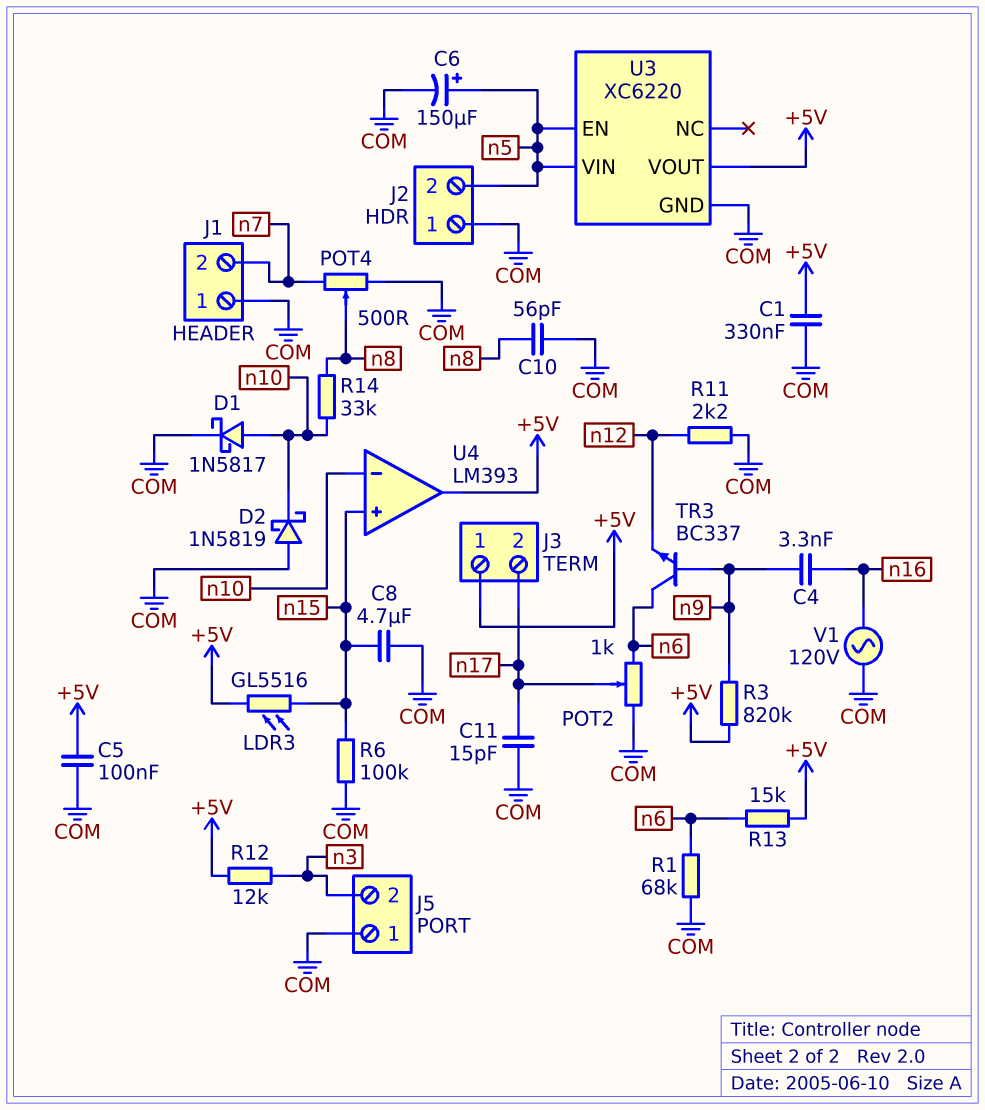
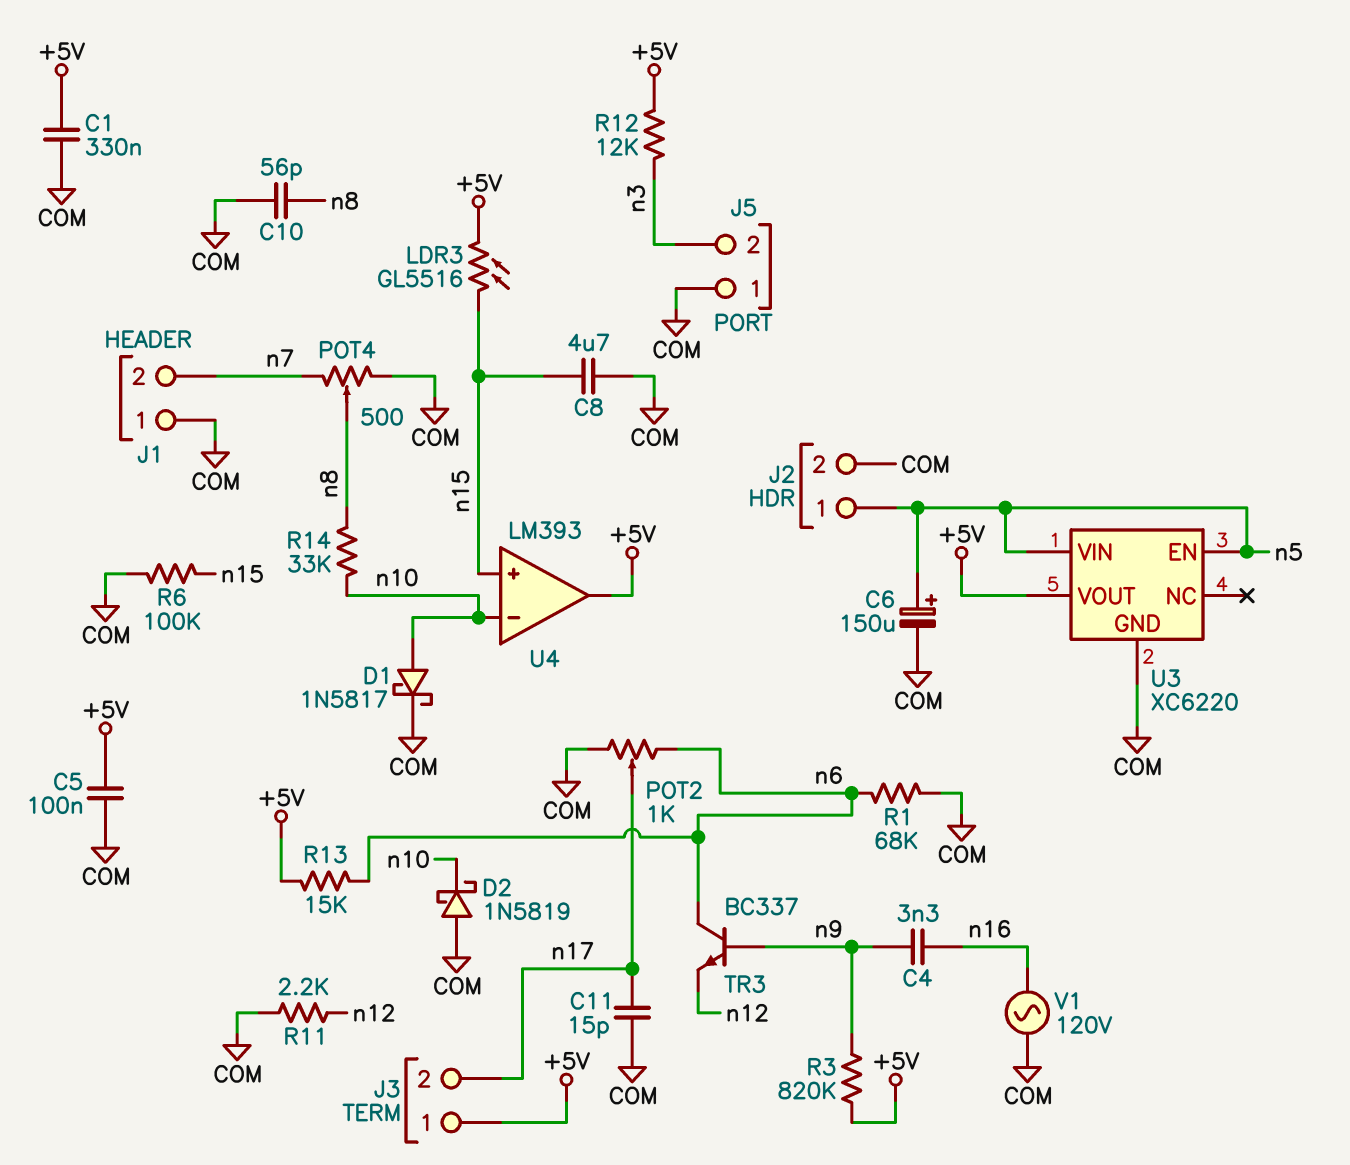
J2 pin 1: COM -> n5
J2 pin 2: n5 -> COM

